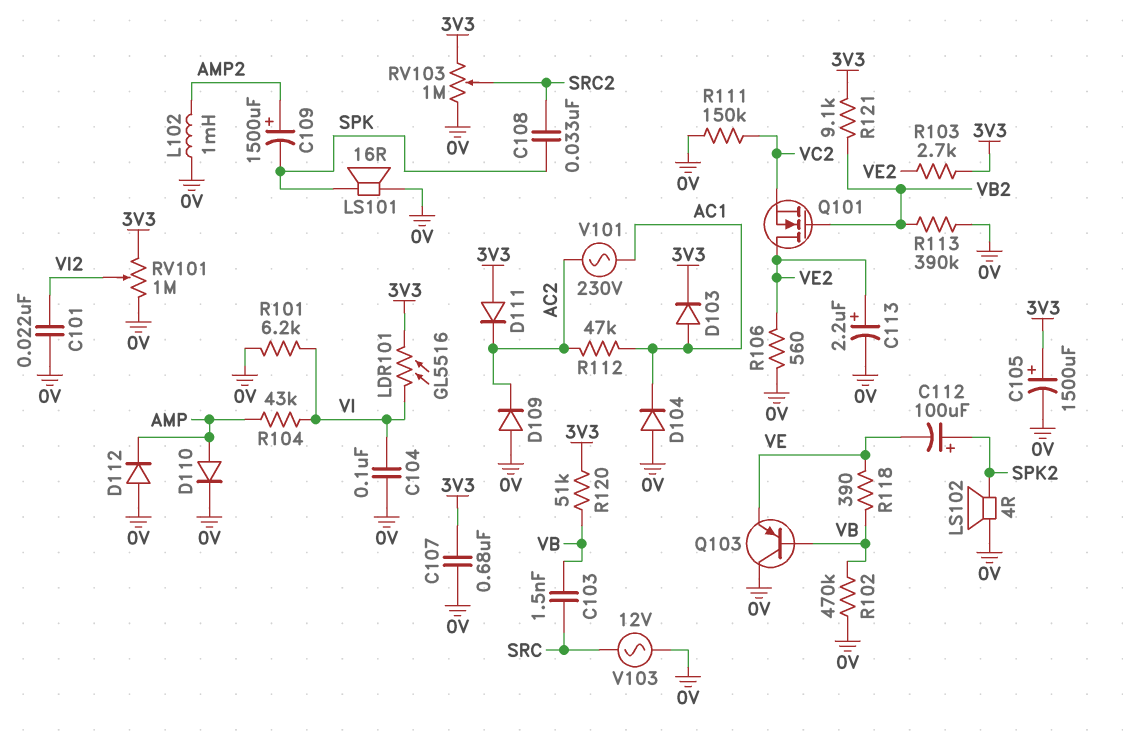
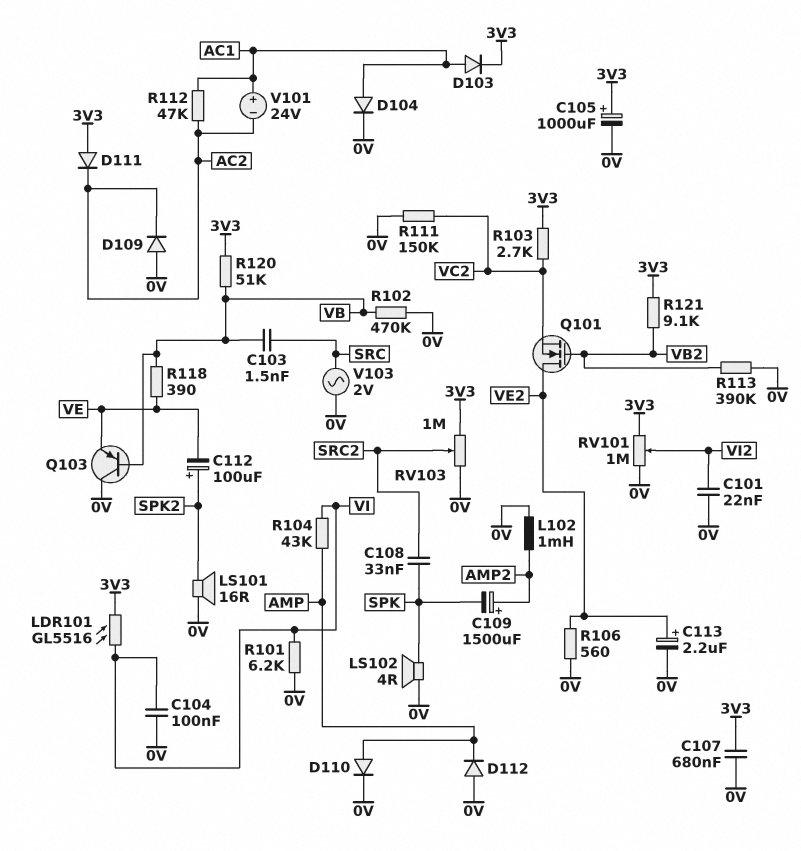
C105: 1500uF (plus 3V3, minus 0V) -> 1000uF (plus 3V3, minus 0V)
D104: diode (A 0V, K AC1) -> diode (A AC1, K 0V)
LS101: speaker 16R (0V, SPK) -> speaker 16R (0V, SPK2)
LS102: speaker 4R (0V, SPK2) -> speaker 4R (0V, SPK)
R103: 2.7k (3V3, VE2) -> 2.7k (3V3, VC2)
V101: AC 230V (AC1, AC2) -> 24V (plus AC1, minus AC2)
V103: AC 12V (0V, SRC) -> AC 2V (0V, SRC)

